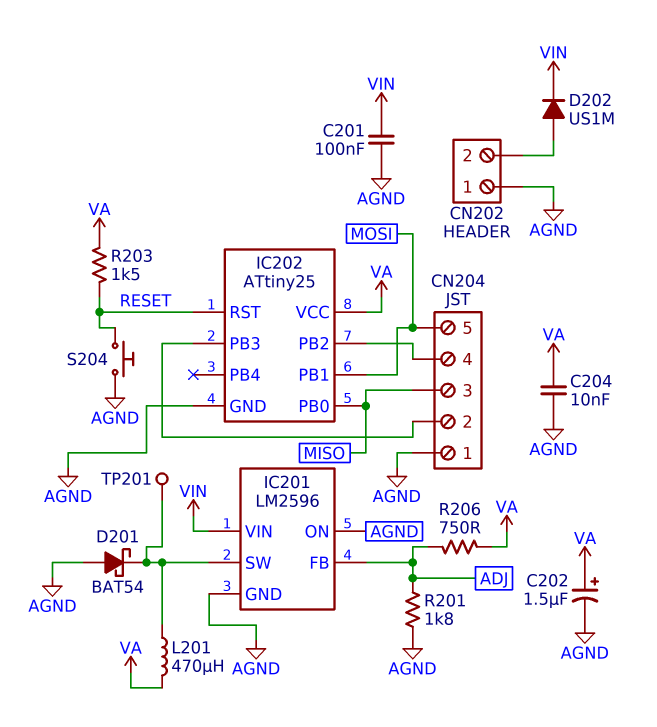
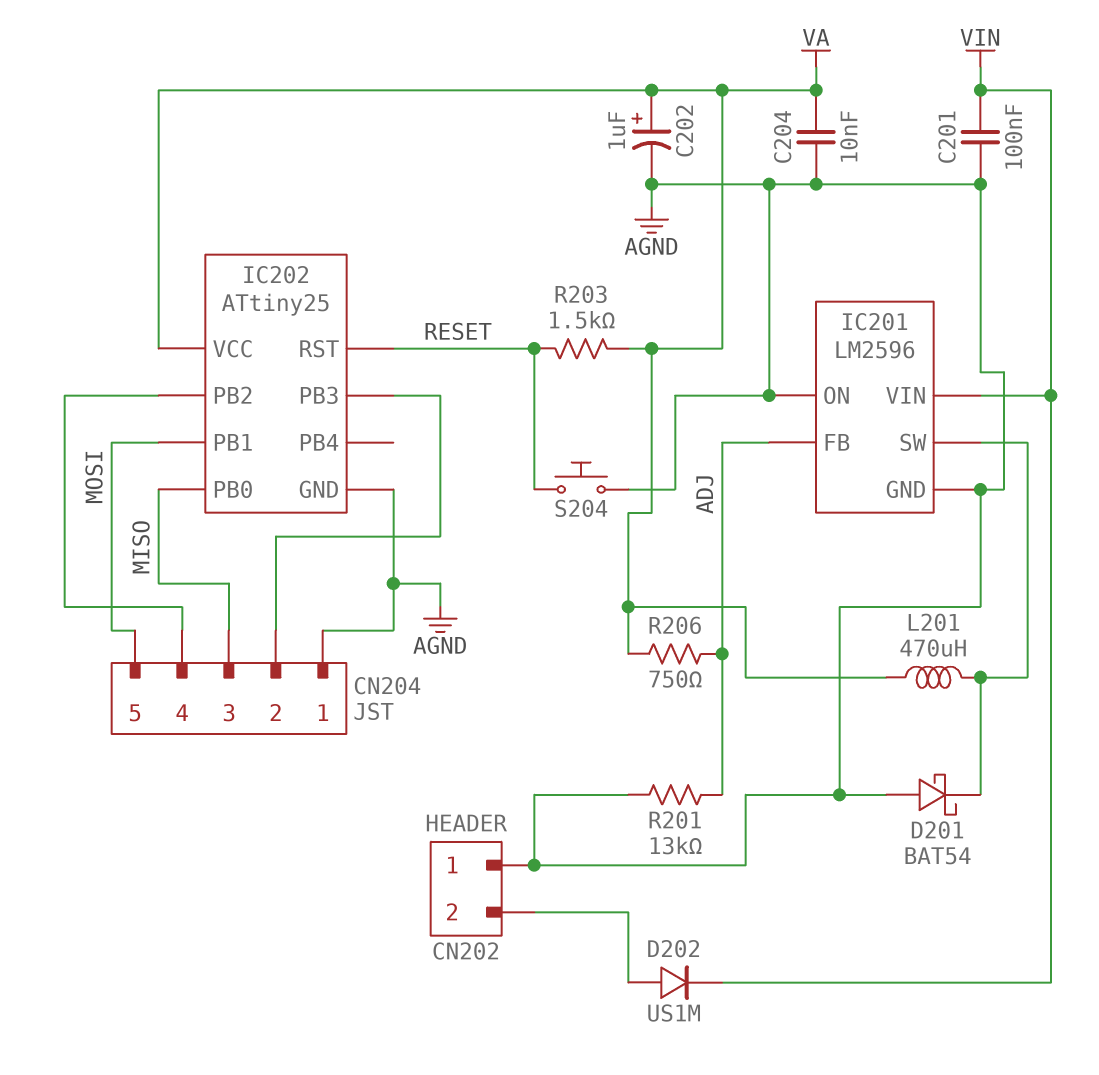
C202: 1.5uF (plus VA, minus AGND) -> 1uF (plus VA, minus AGND)
R201: 1.8k (ADJ, AGND) -> 13k (ADJ, AGND)
TP201: test point (IC201/SW) -> none

